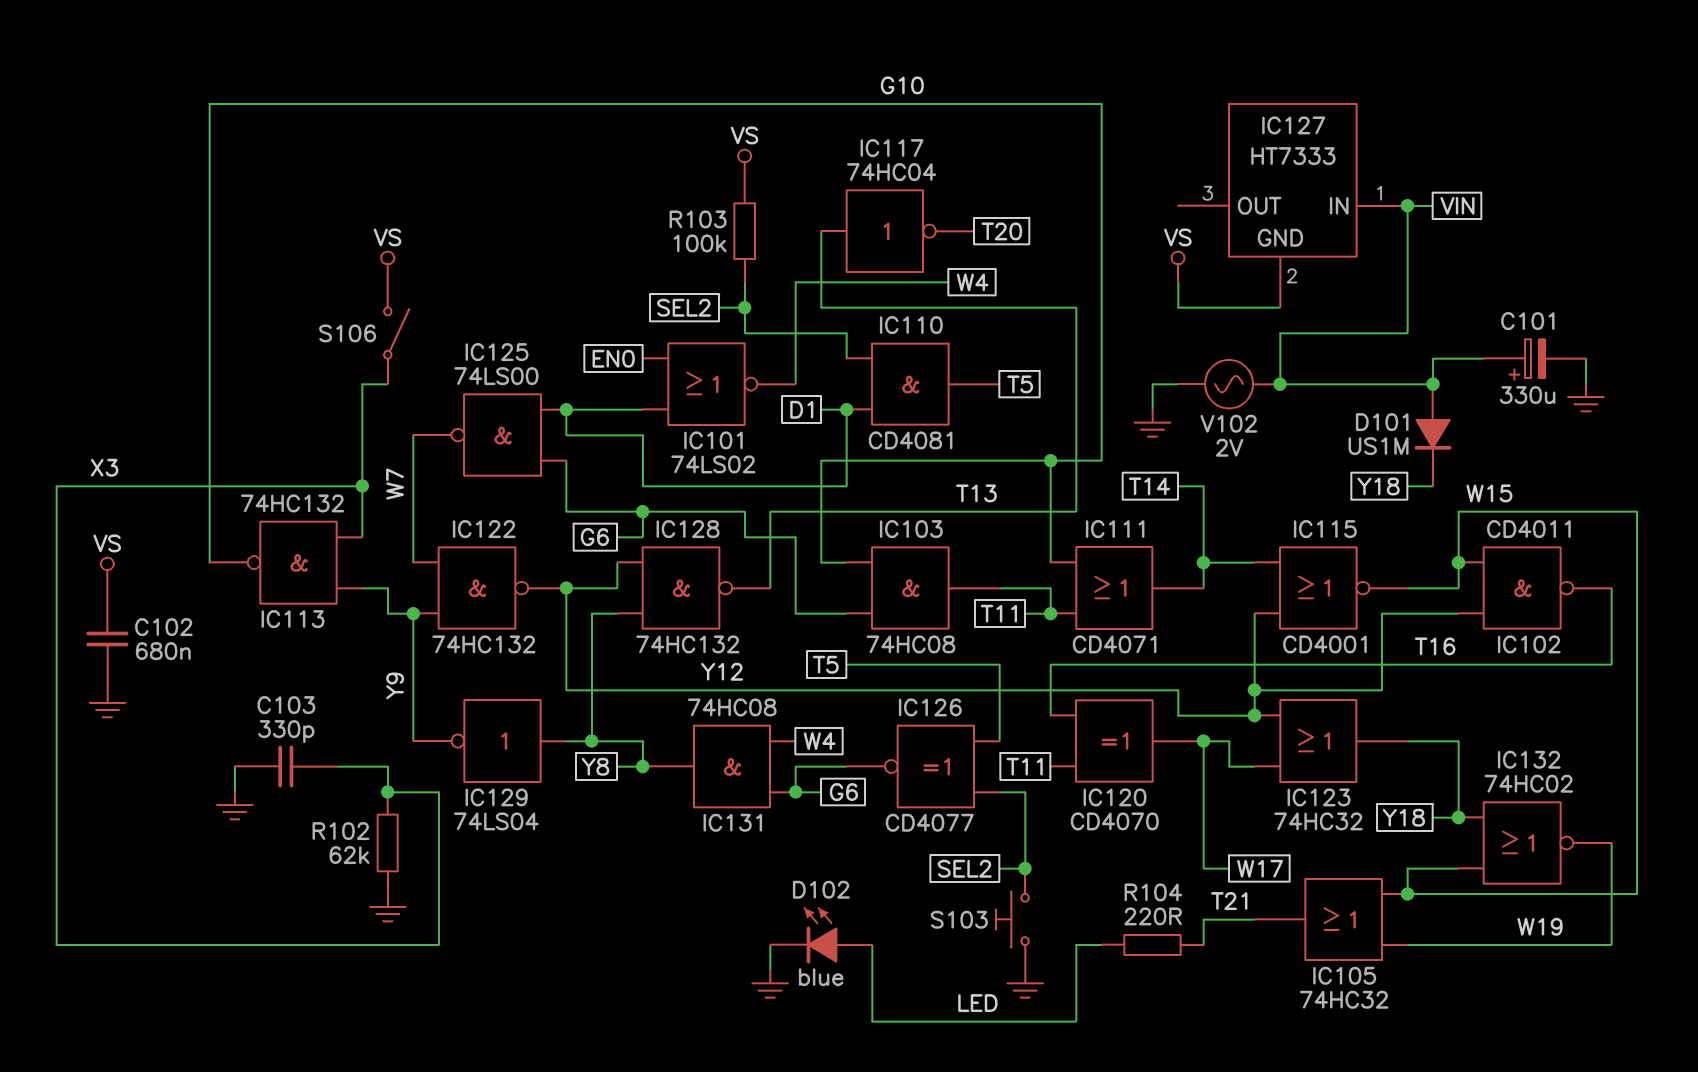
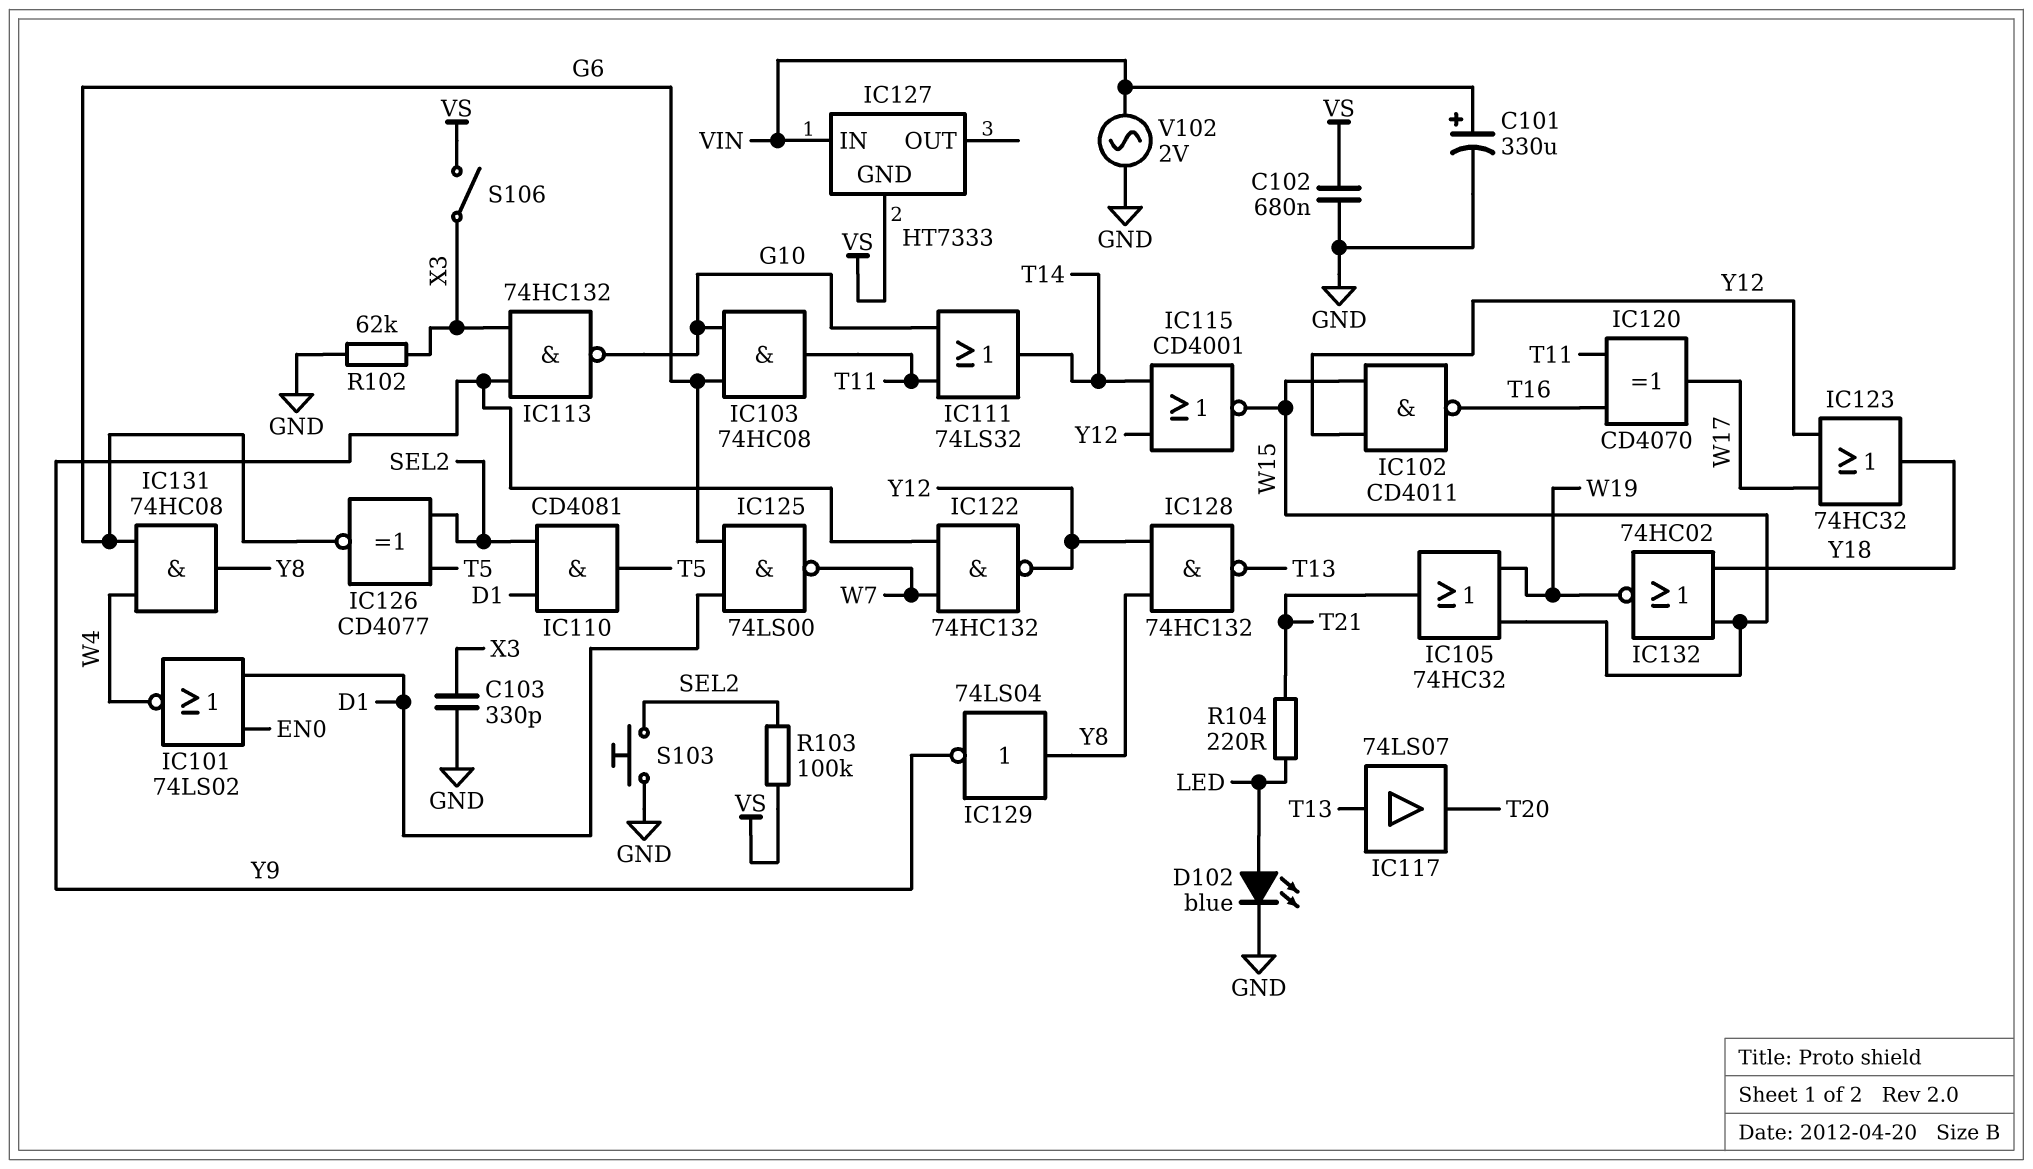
D101: diode US1M (A VIN, K Y18) -> none
IC111: OR CD4071 (in G10, in T11, out T14) -> OR 74LS32 (in G10, in T11, out T14)
IC117: NOT 74HC04 (in T13, out T20) -> buffer 74LS07 (in T13, out T20)

